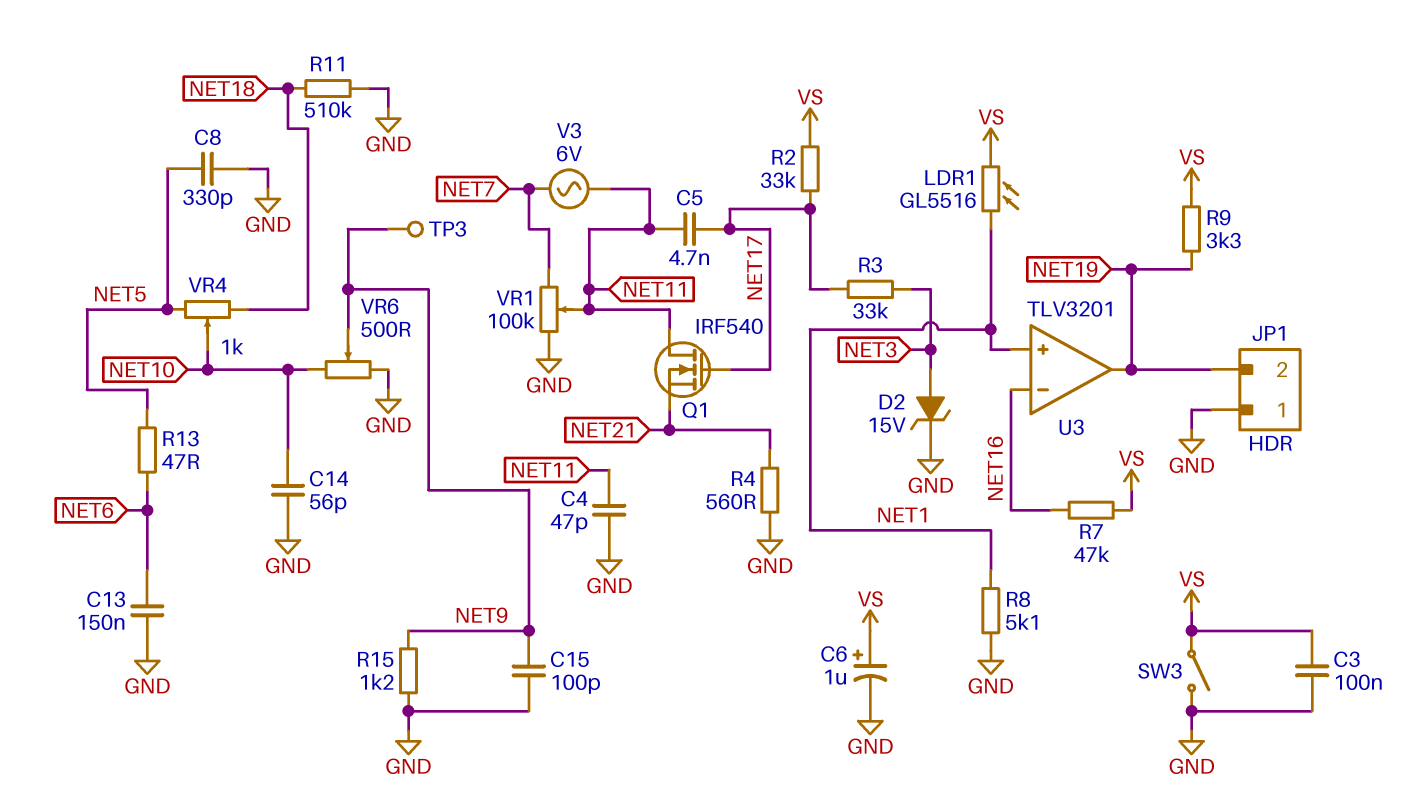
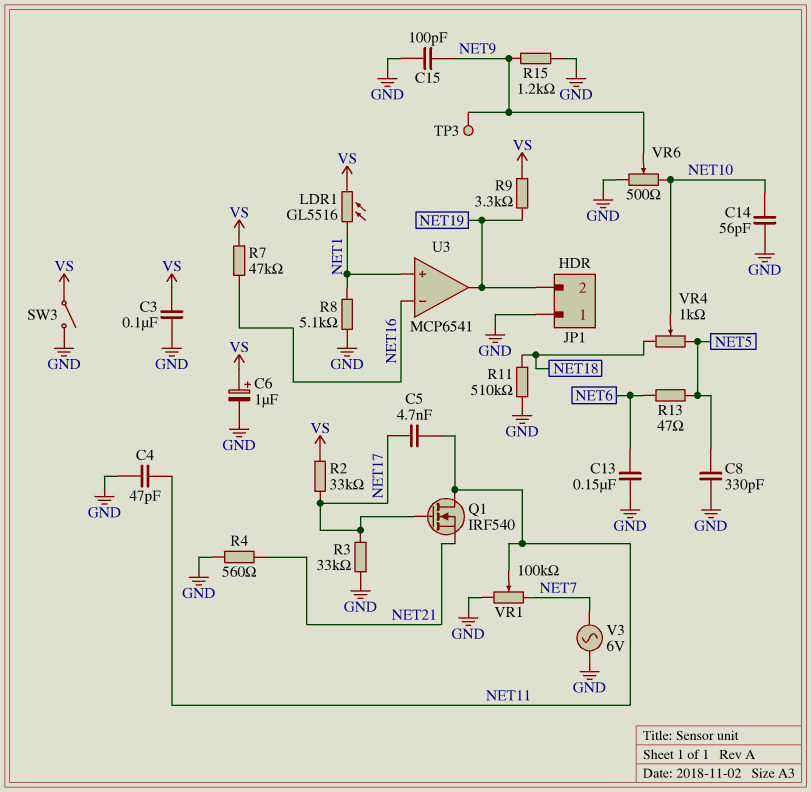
D2: zener 15V (A NET3, K GND) -> none
R3: 33k (NET3, NET17) -> 33k (GND, NET17)
U3: TLV3201 -> MCP6541
V3: AC 6V (NET7, NET11) -> AC 6V (GND, NET7)

